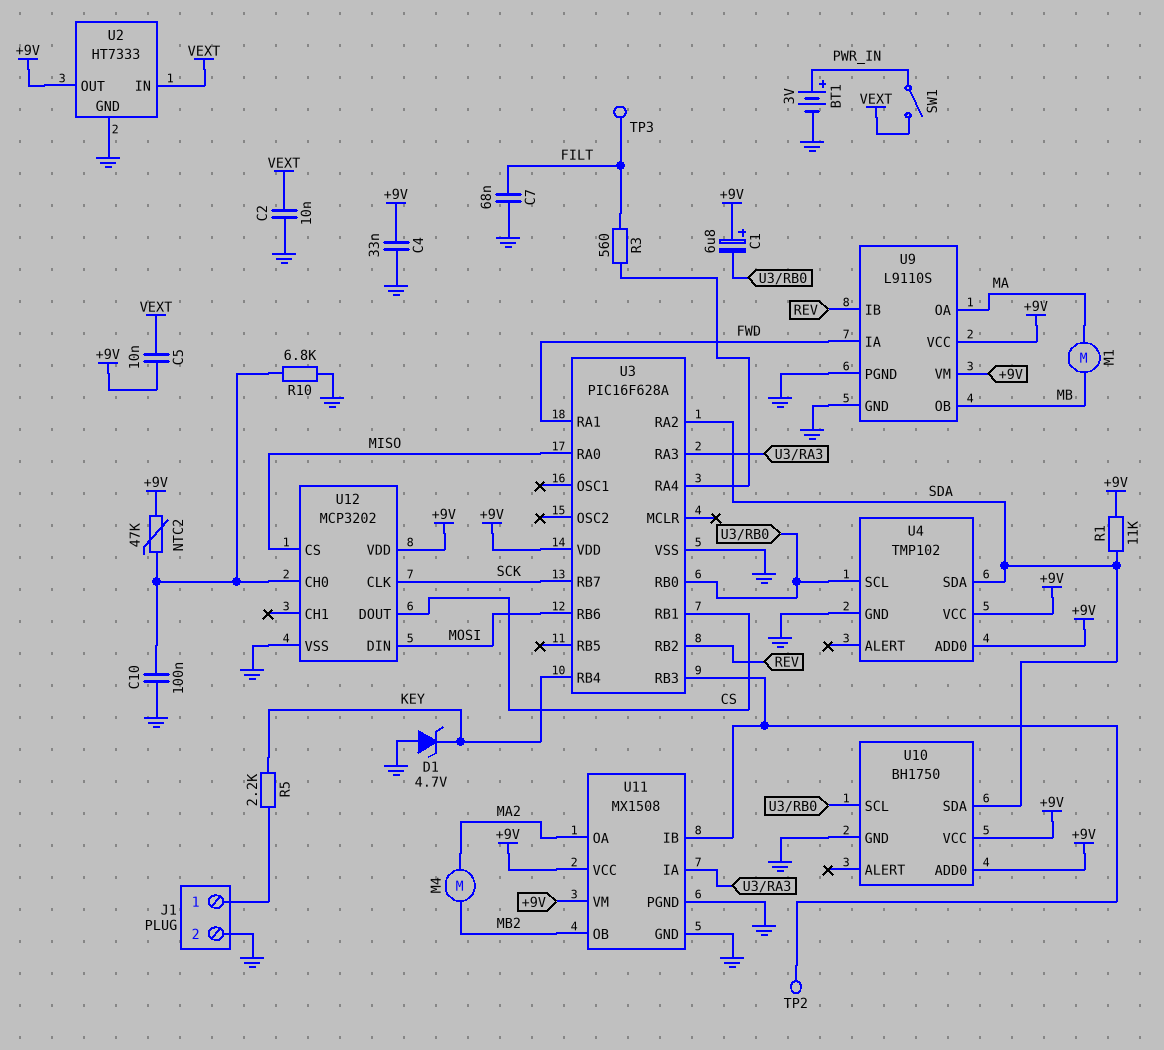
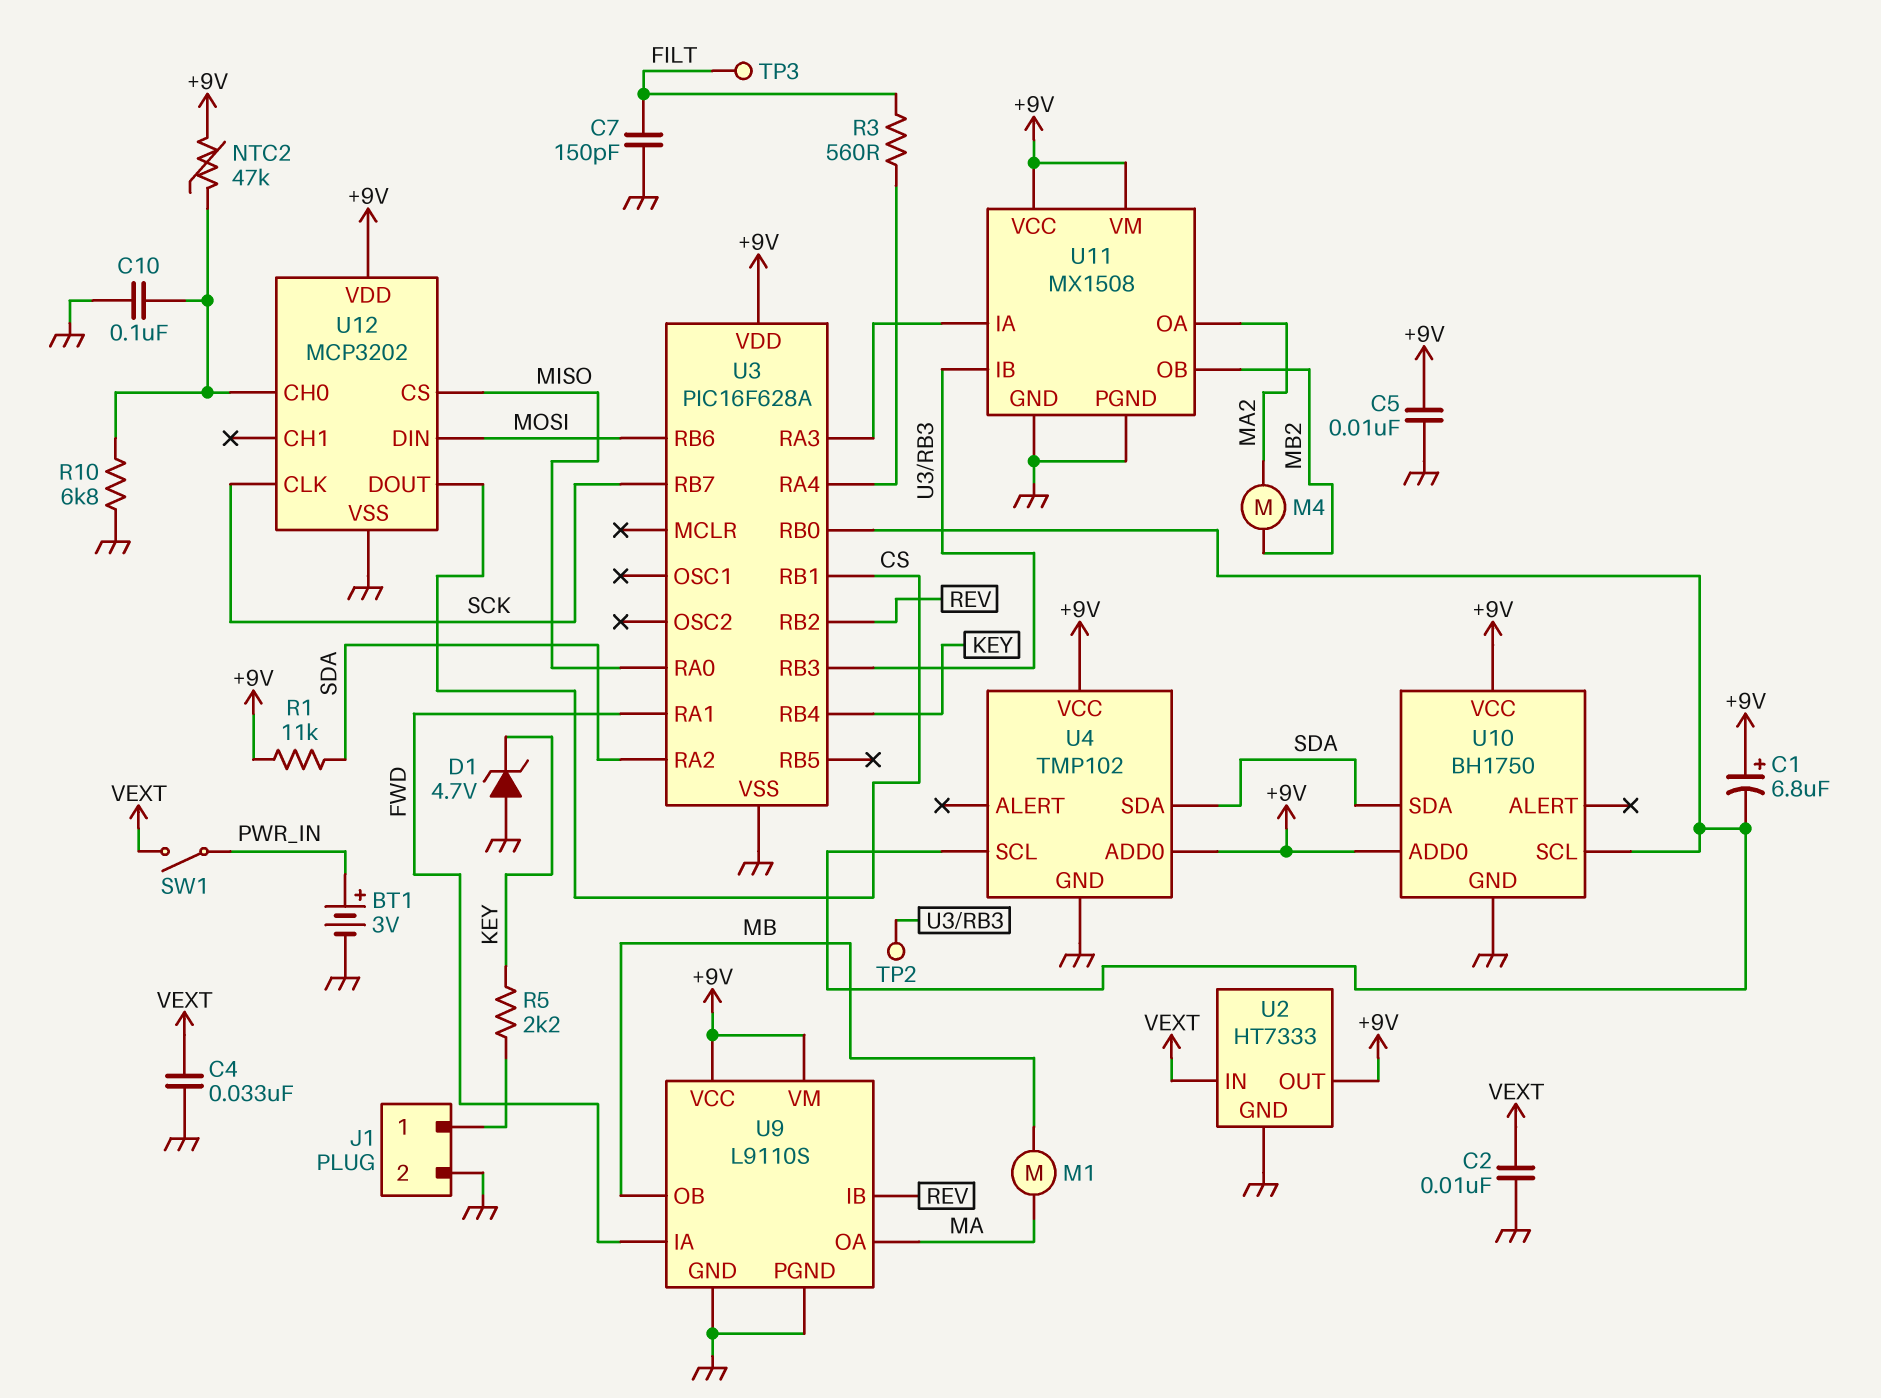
C4: 33nF (+9V, GND) -> 33nF (GND, VEXT)
C5: 10nF (+9V, VEXT) -> 10nF (+9V, GND)
C7: 68nF (FILT, GND) -> 150pF (FILT, GND)

